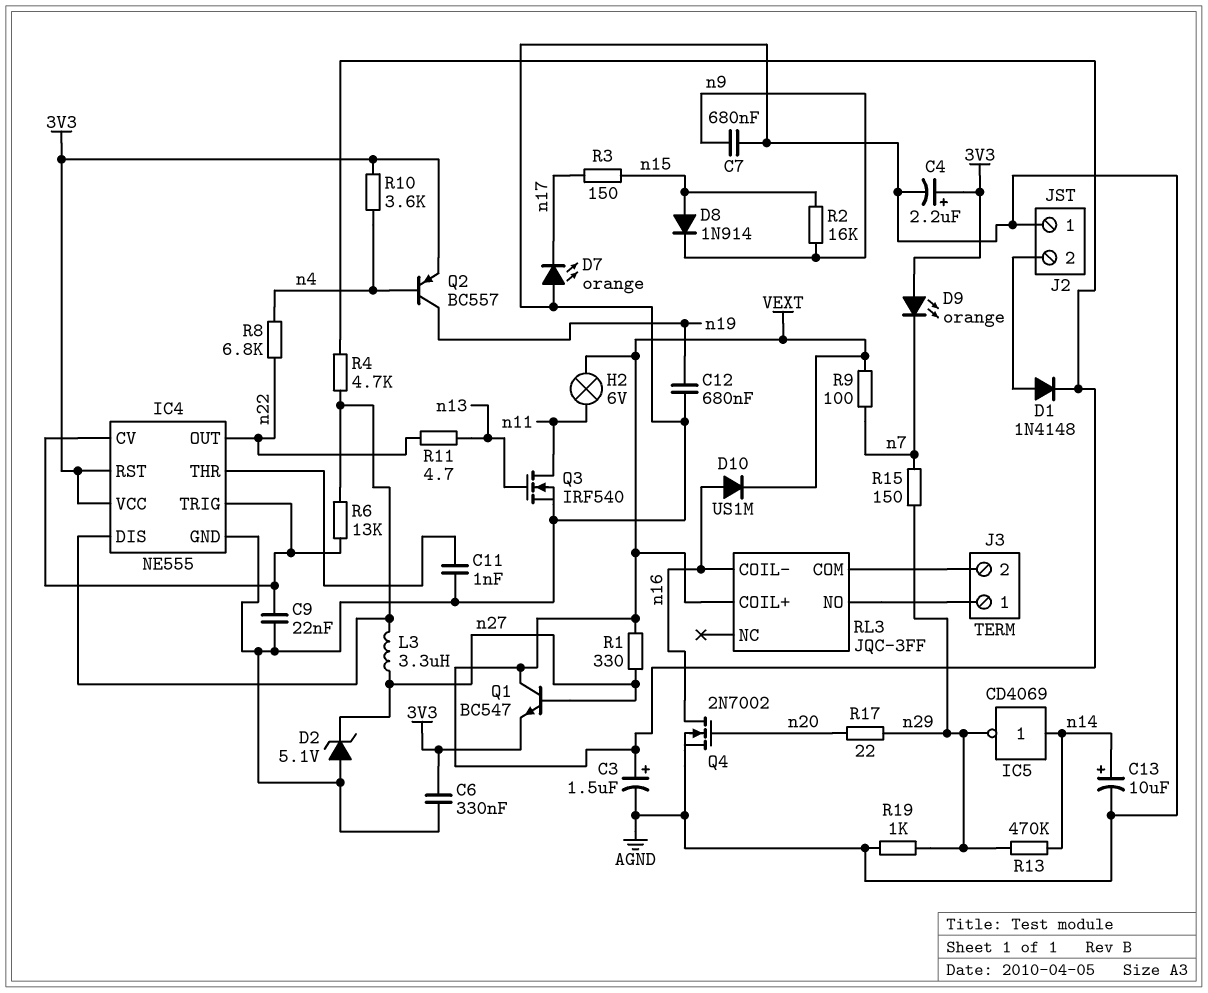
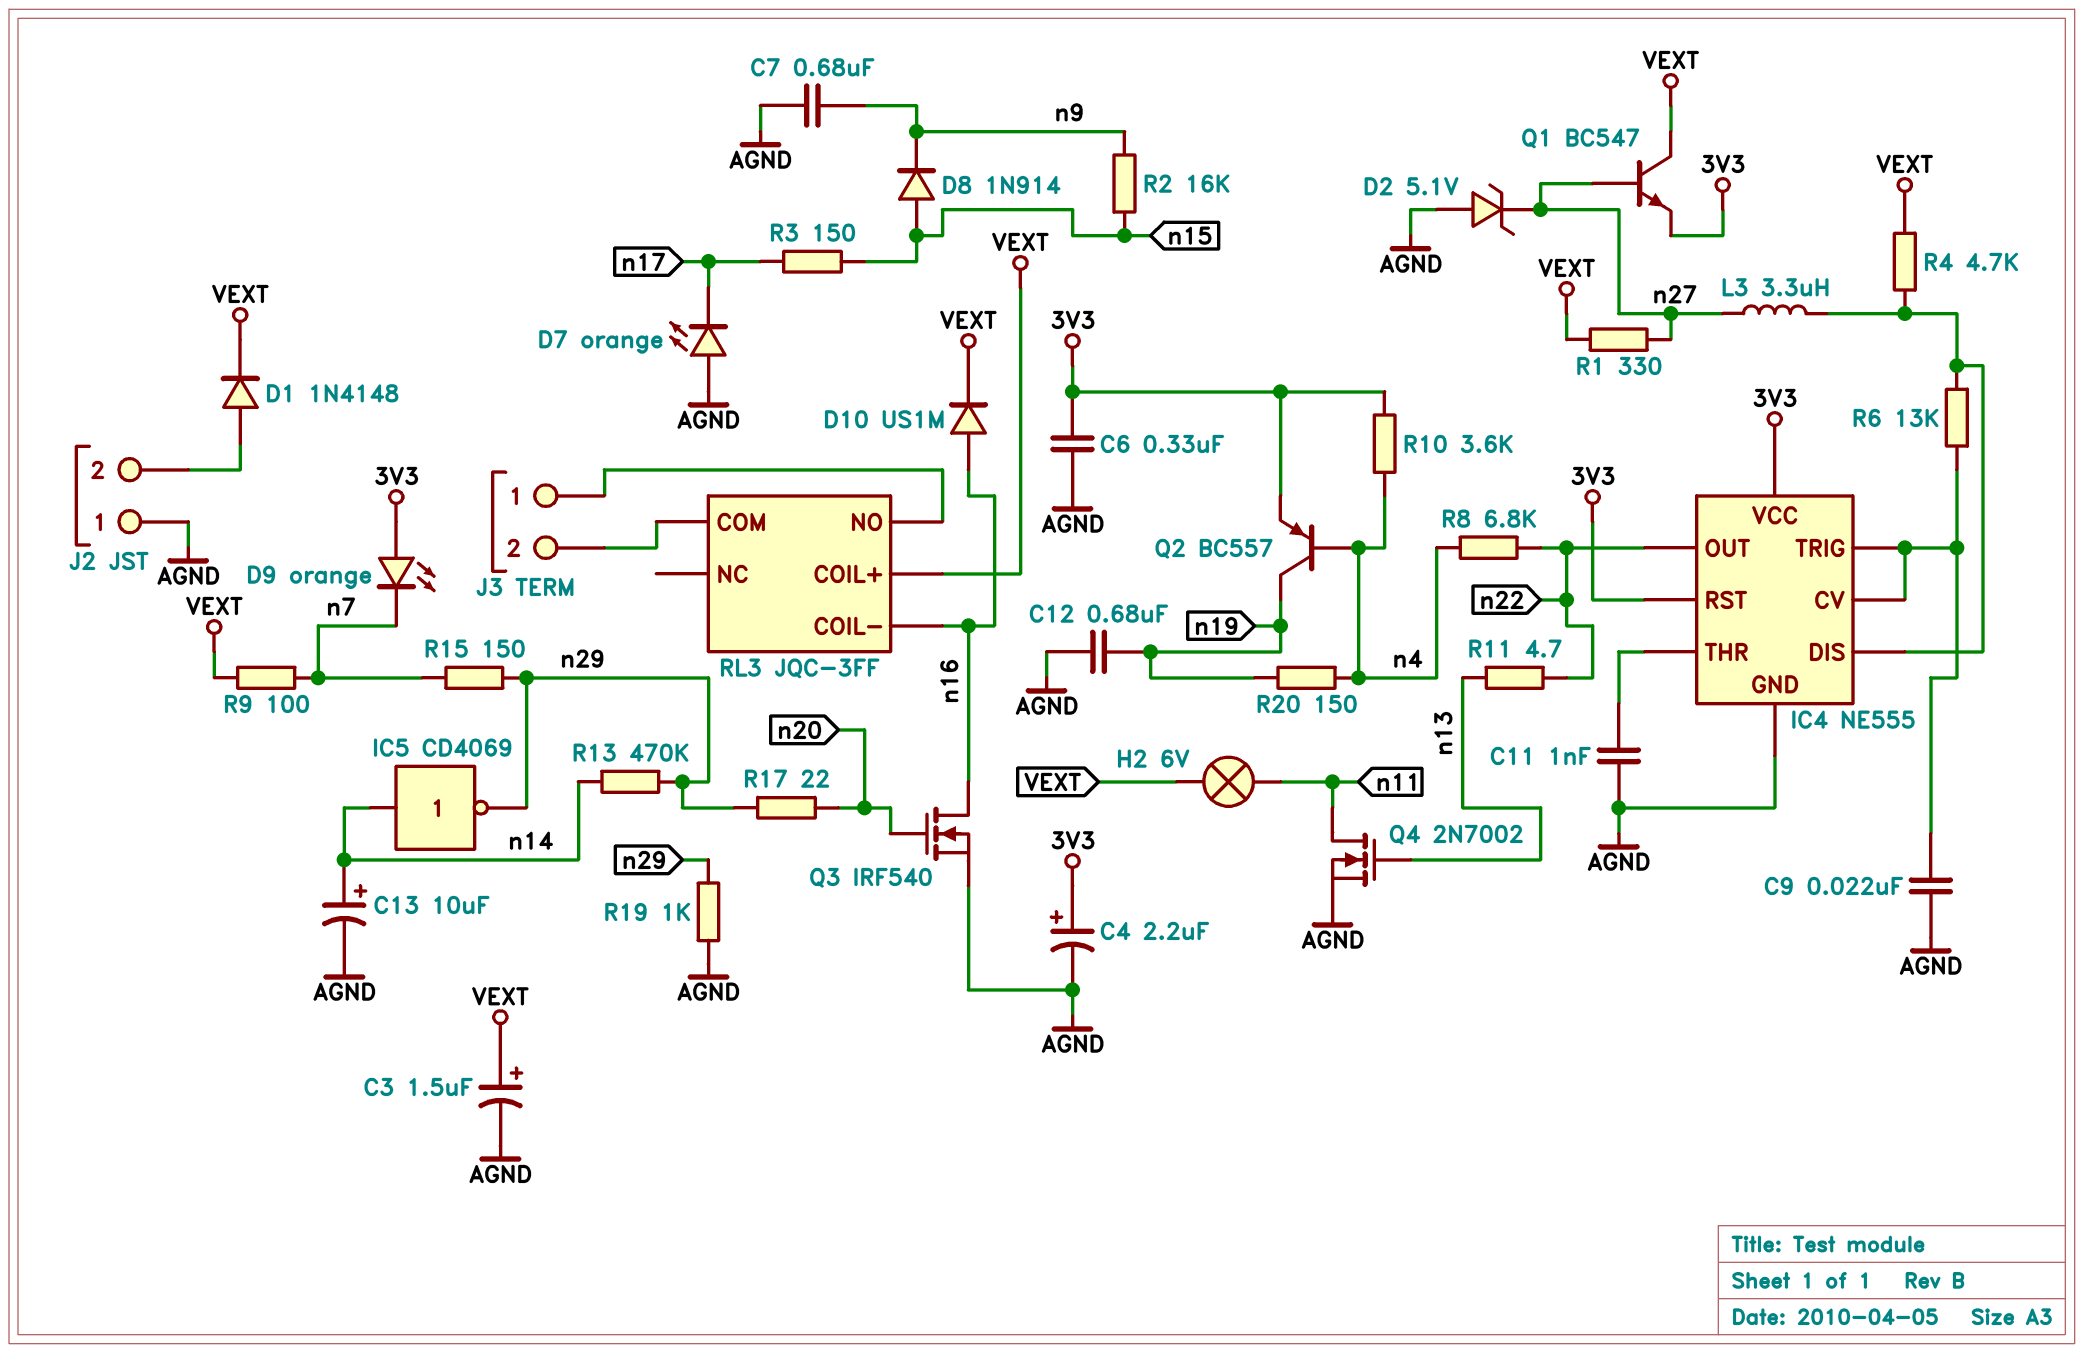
Q3: NMOS IRF540 (G n13, D n11, S AGND) -> NMOS IRF540 (G n20, D n16, S AGND)
Q4: NMOS 2N7002 (G n20, D n16, S AGND) -> NMOS 2N7002 (G n13, D n11, S AGND)
R20: none -> 150 (n4, n19)

